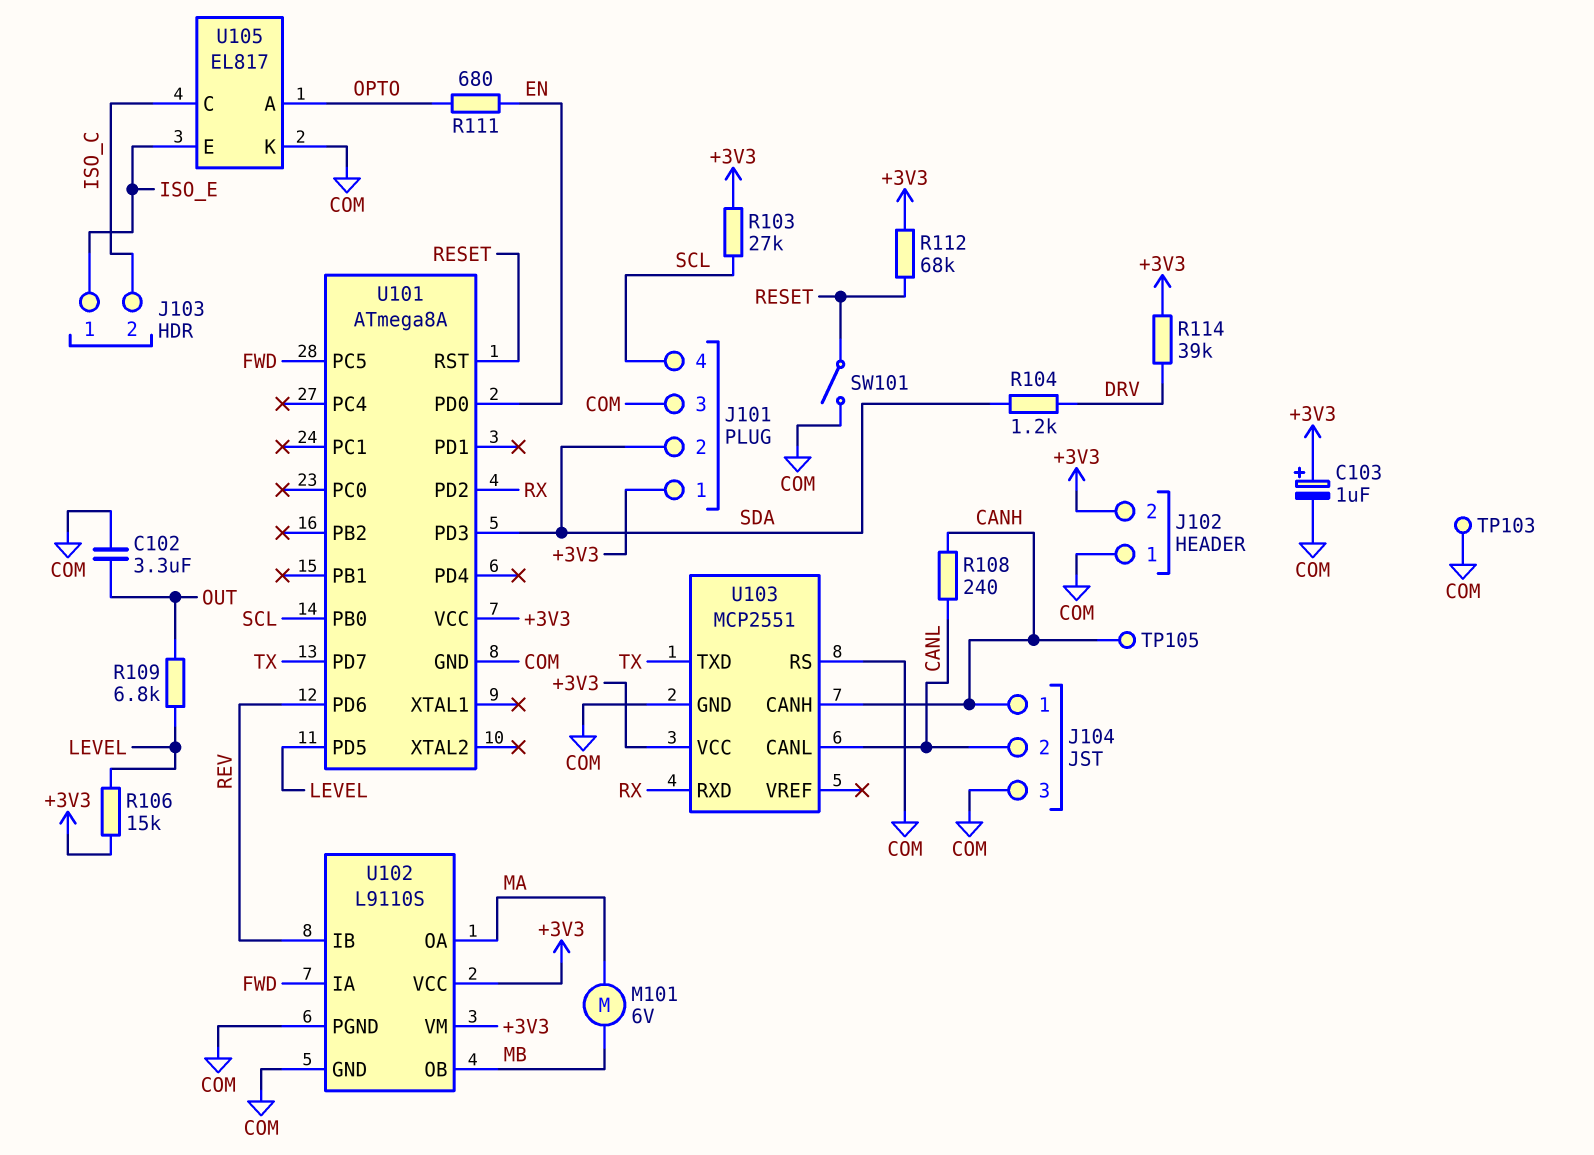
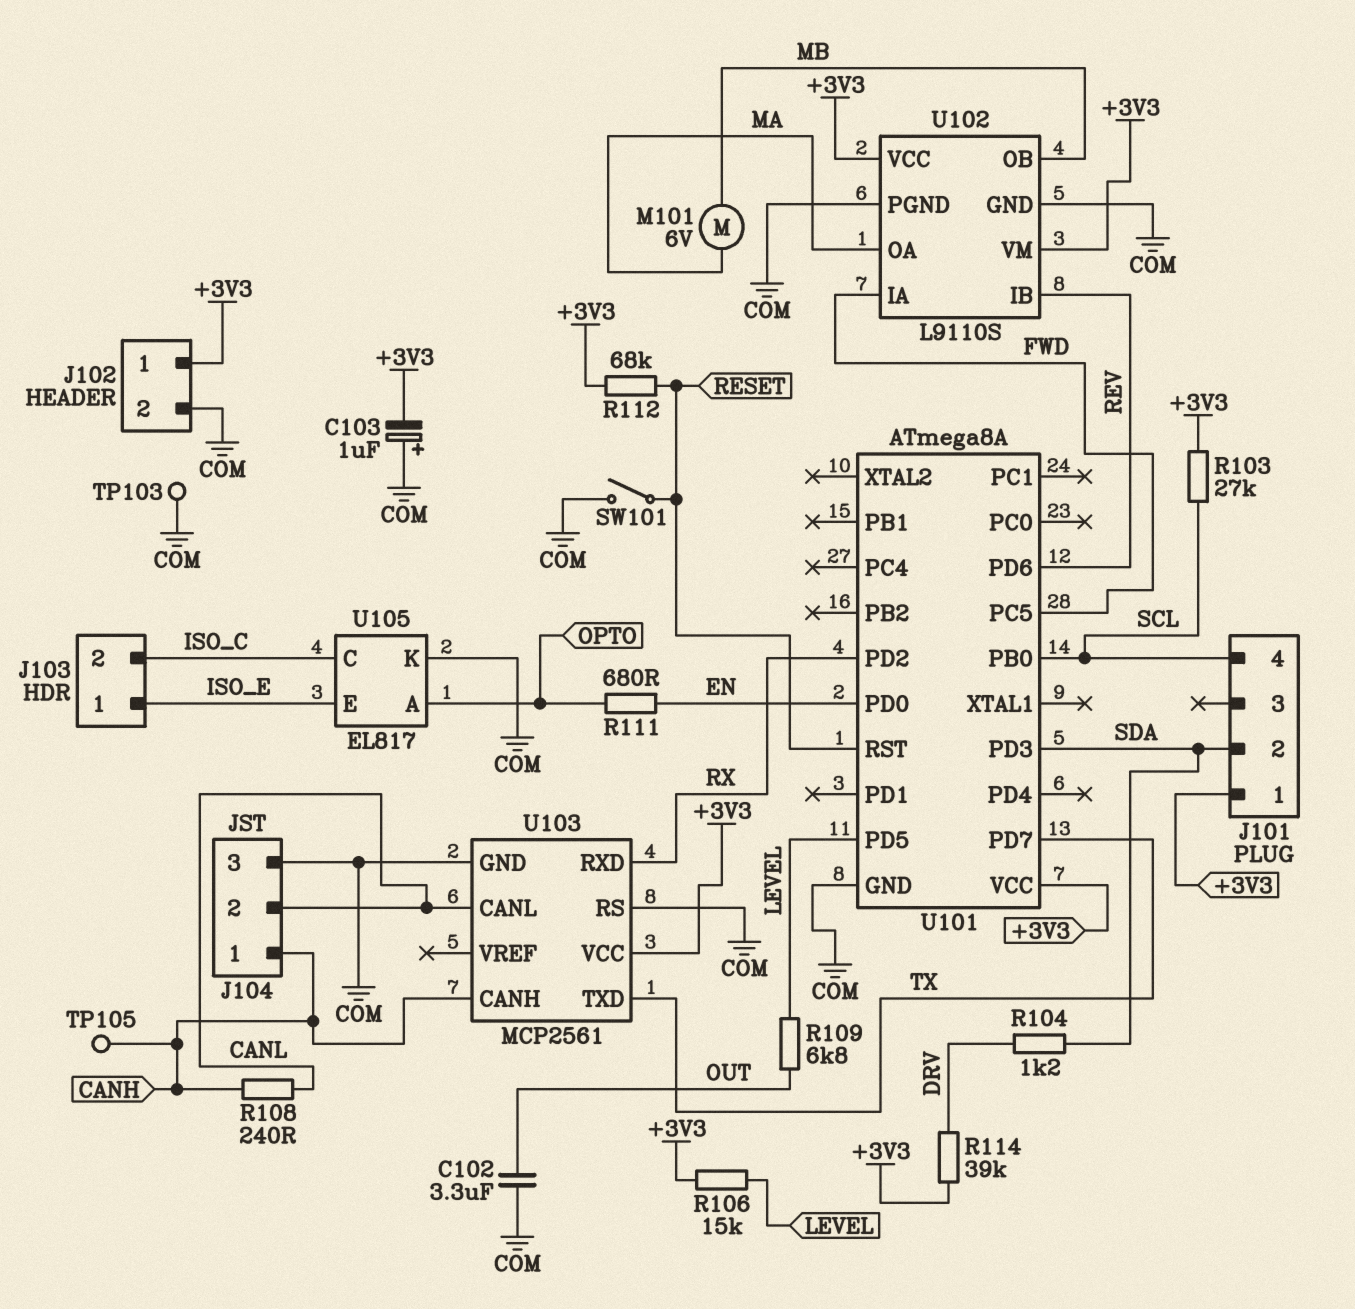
C103: 1uF (plus +3V3, minus COM) -> 1uF (plus COM, minus +3V3)
J101 pin 3: COM -> none
J102 pin 1: COM -> +3V3
J102 pin 2: +3V3 -> COM
U103: MCP2551 -> MCP2561

